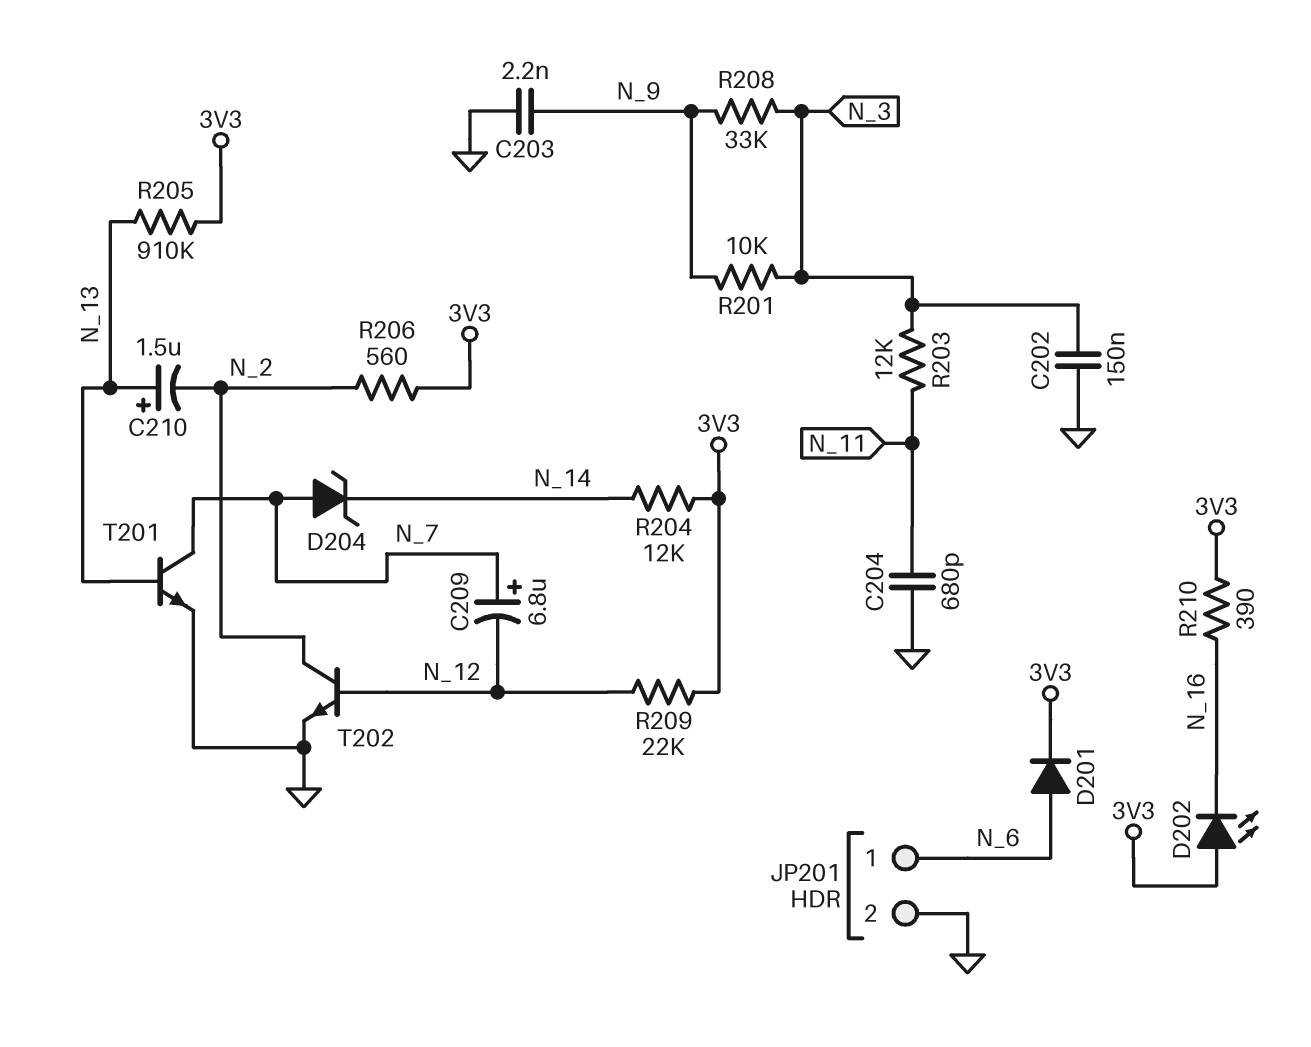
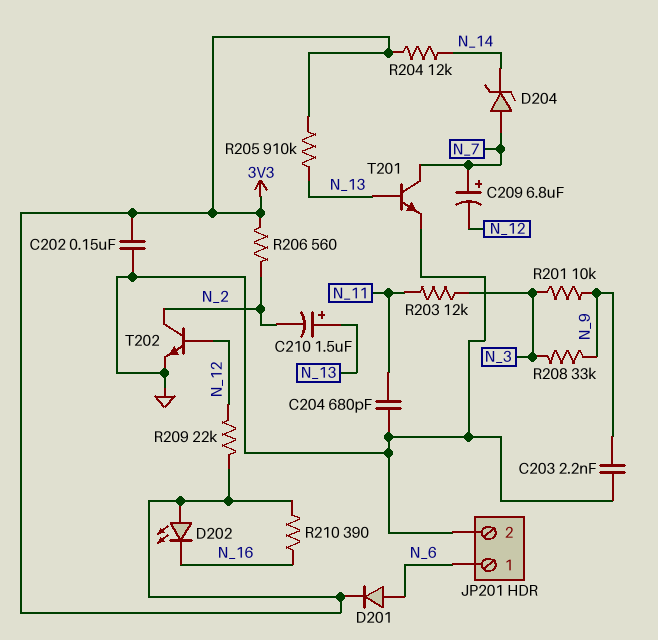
C202: 150nF (GND, N_3) -> 150nF (3V3, GND)

